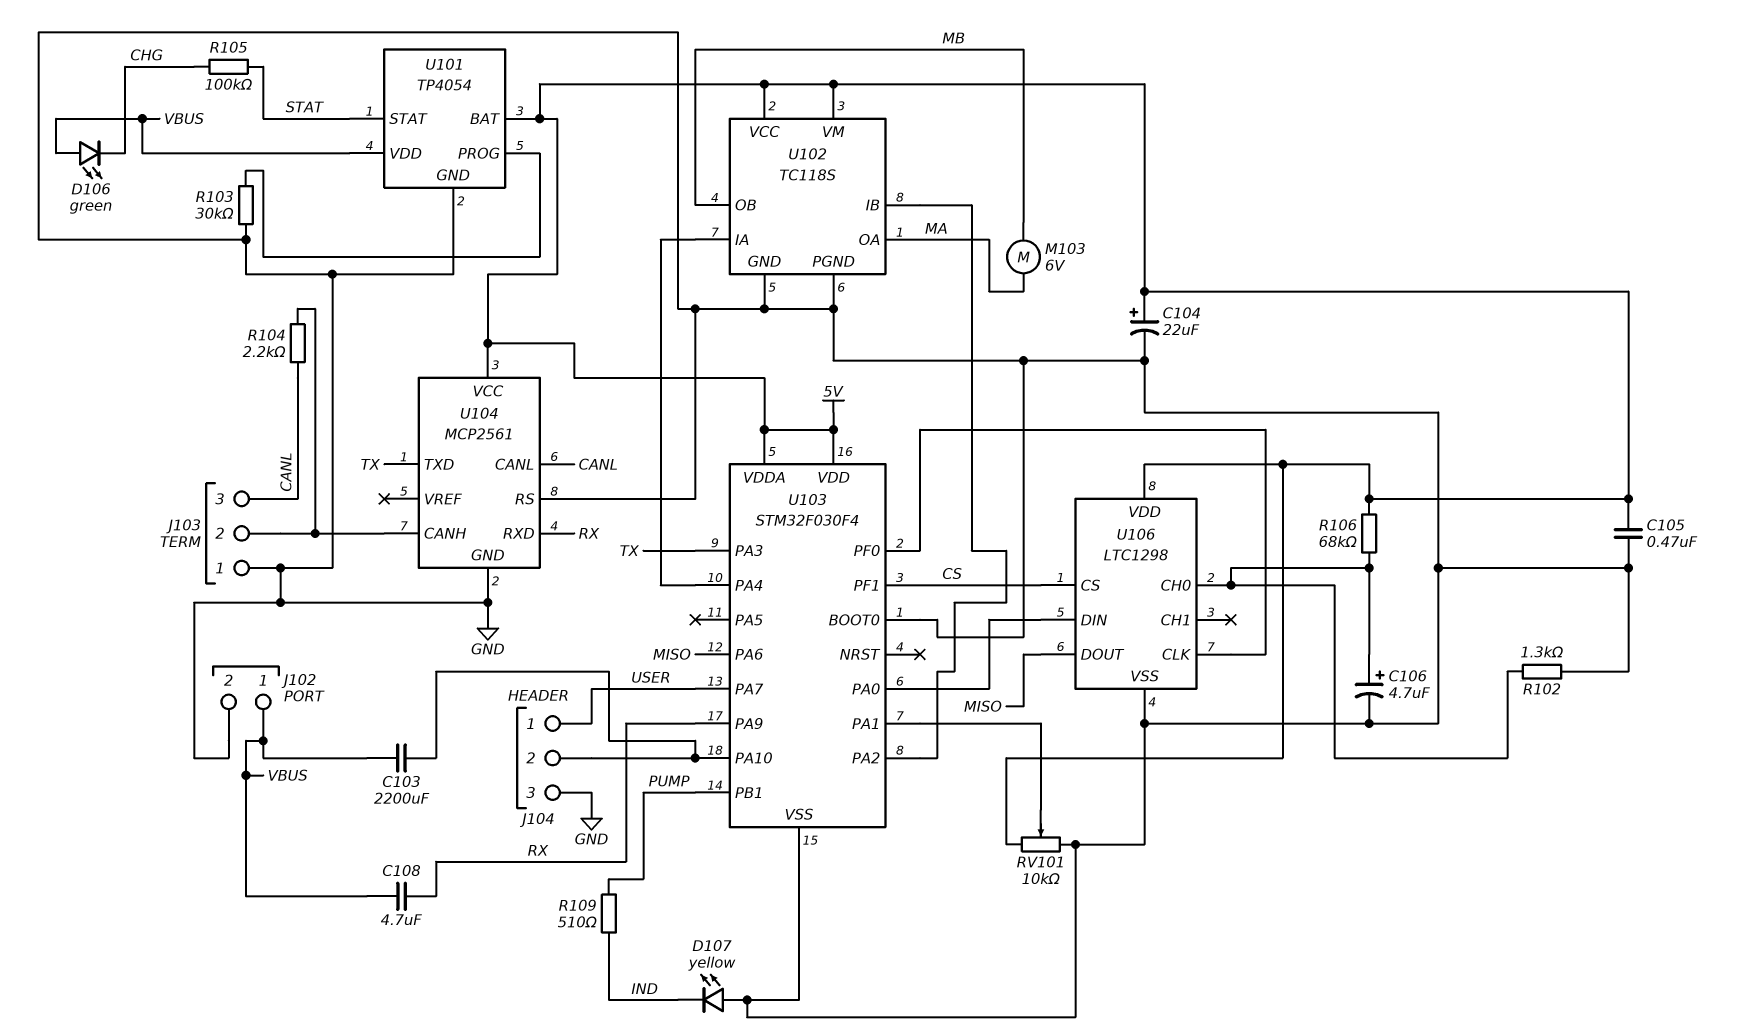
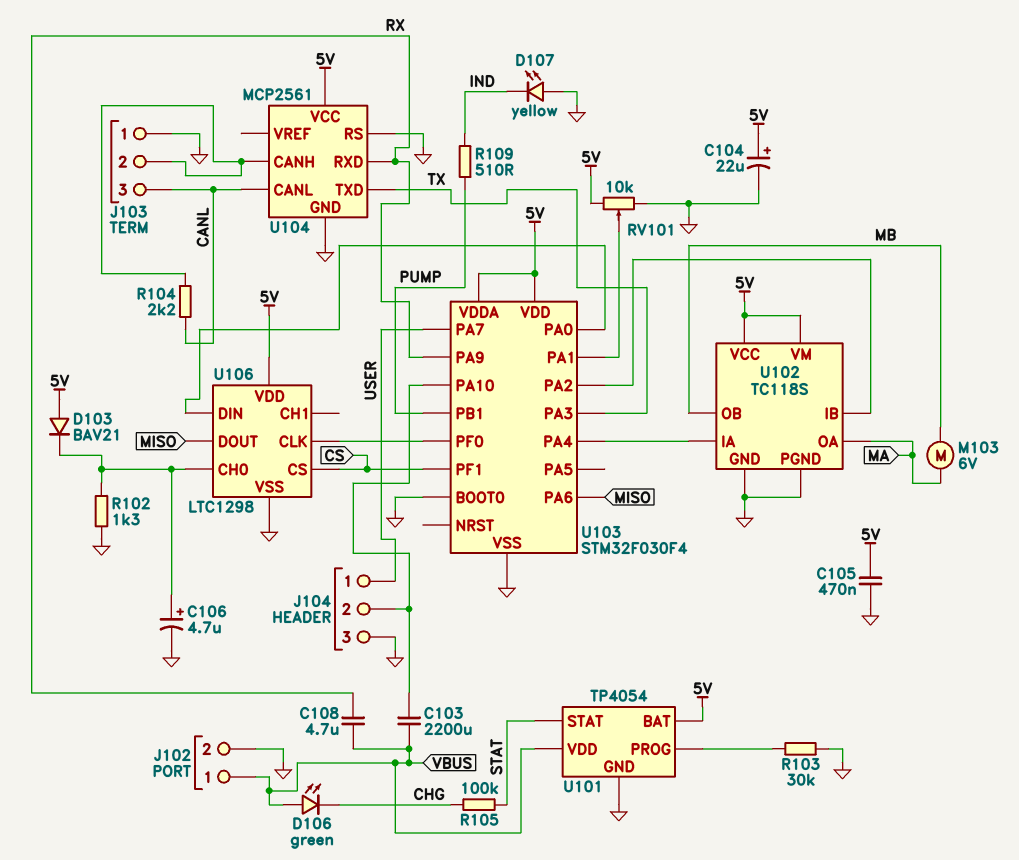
D103: none -> diode BAV21 (A 5V, K U106/CH0)
R106: 68k (5V, U106/CH0) -> none

